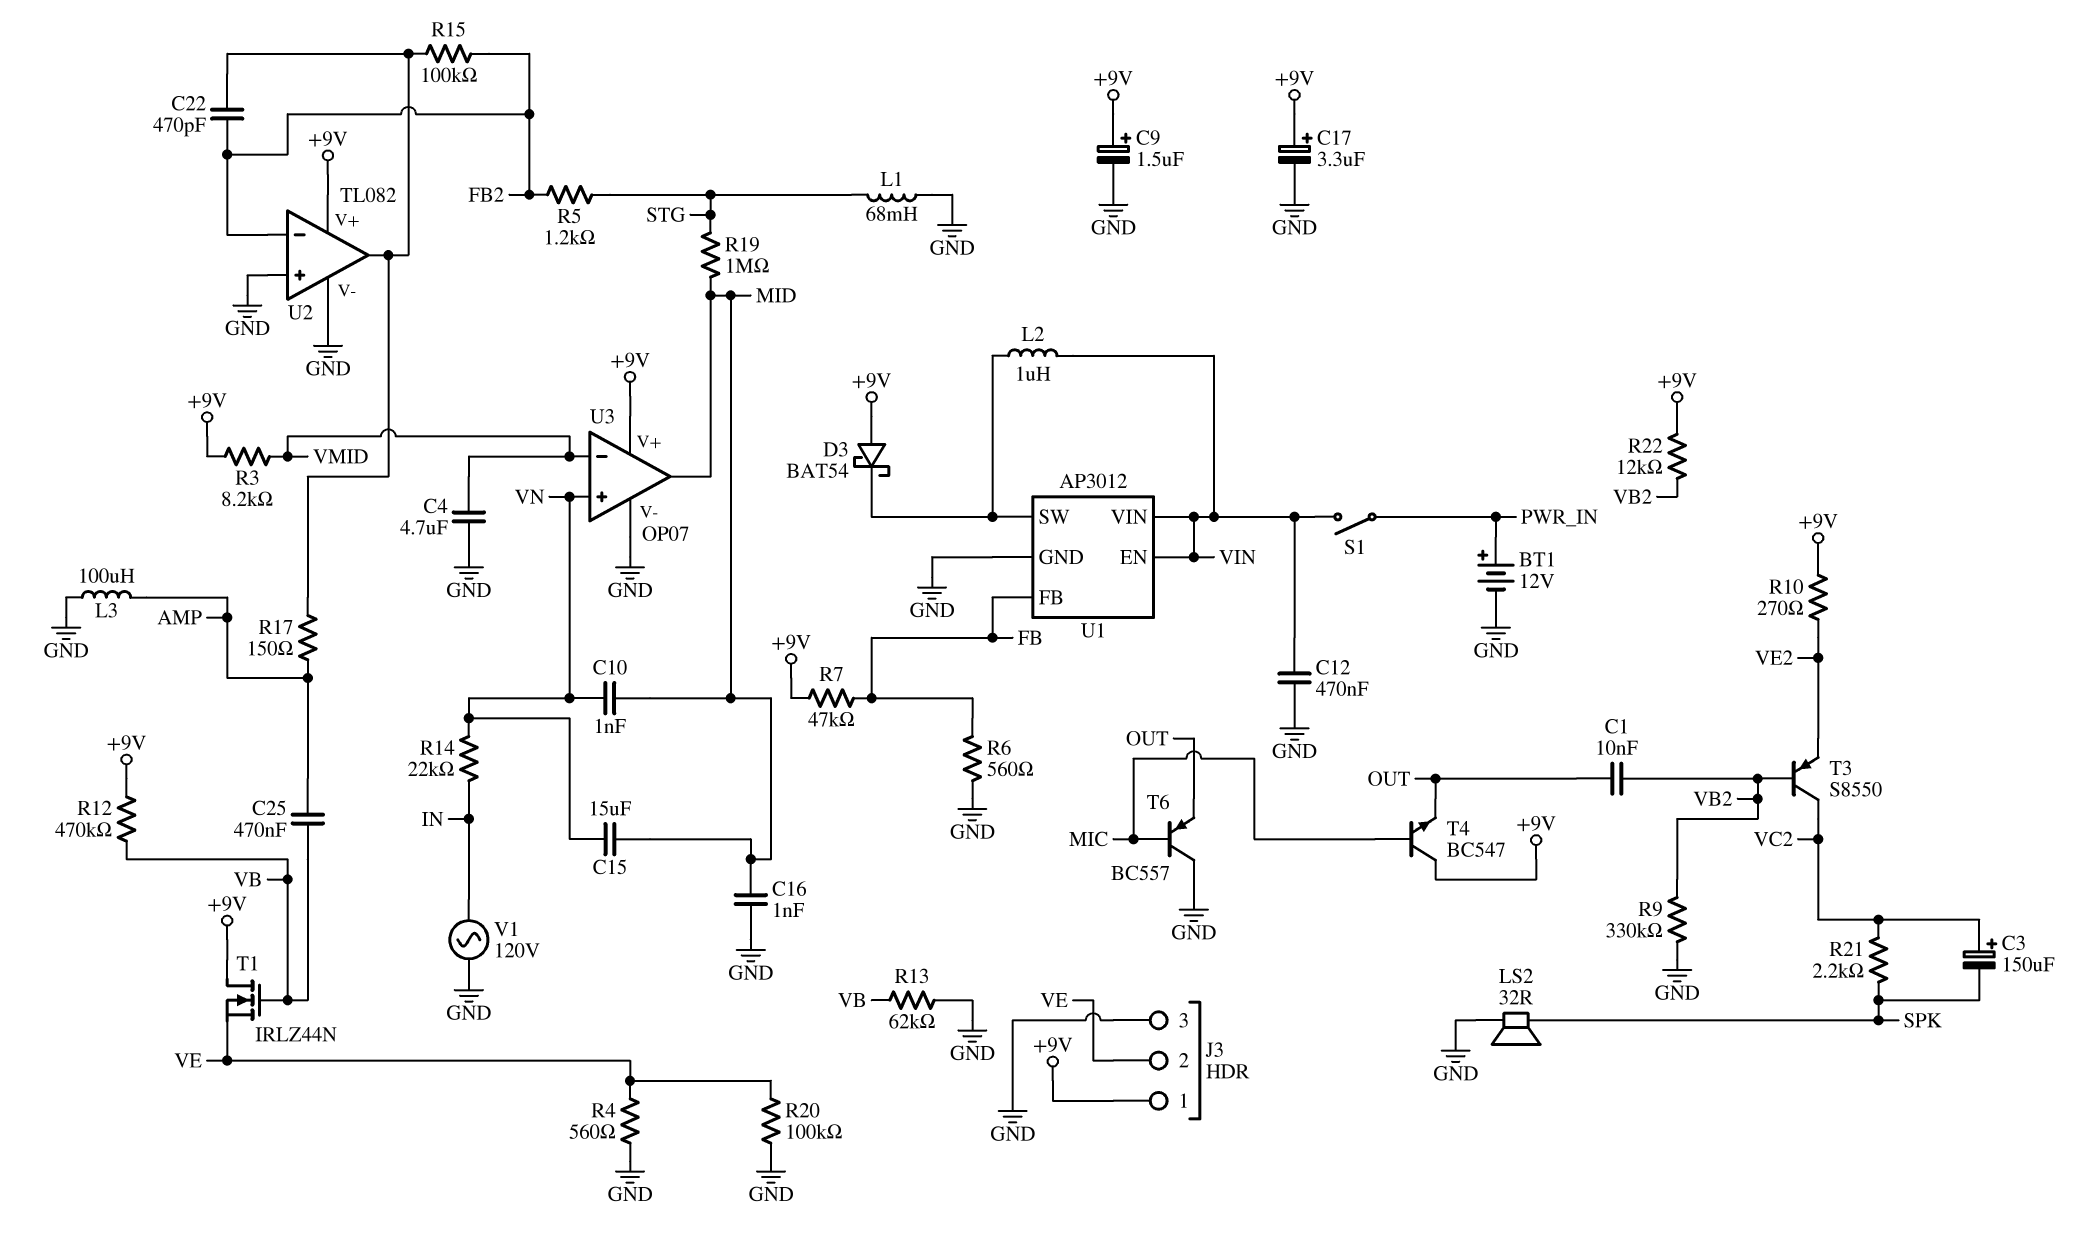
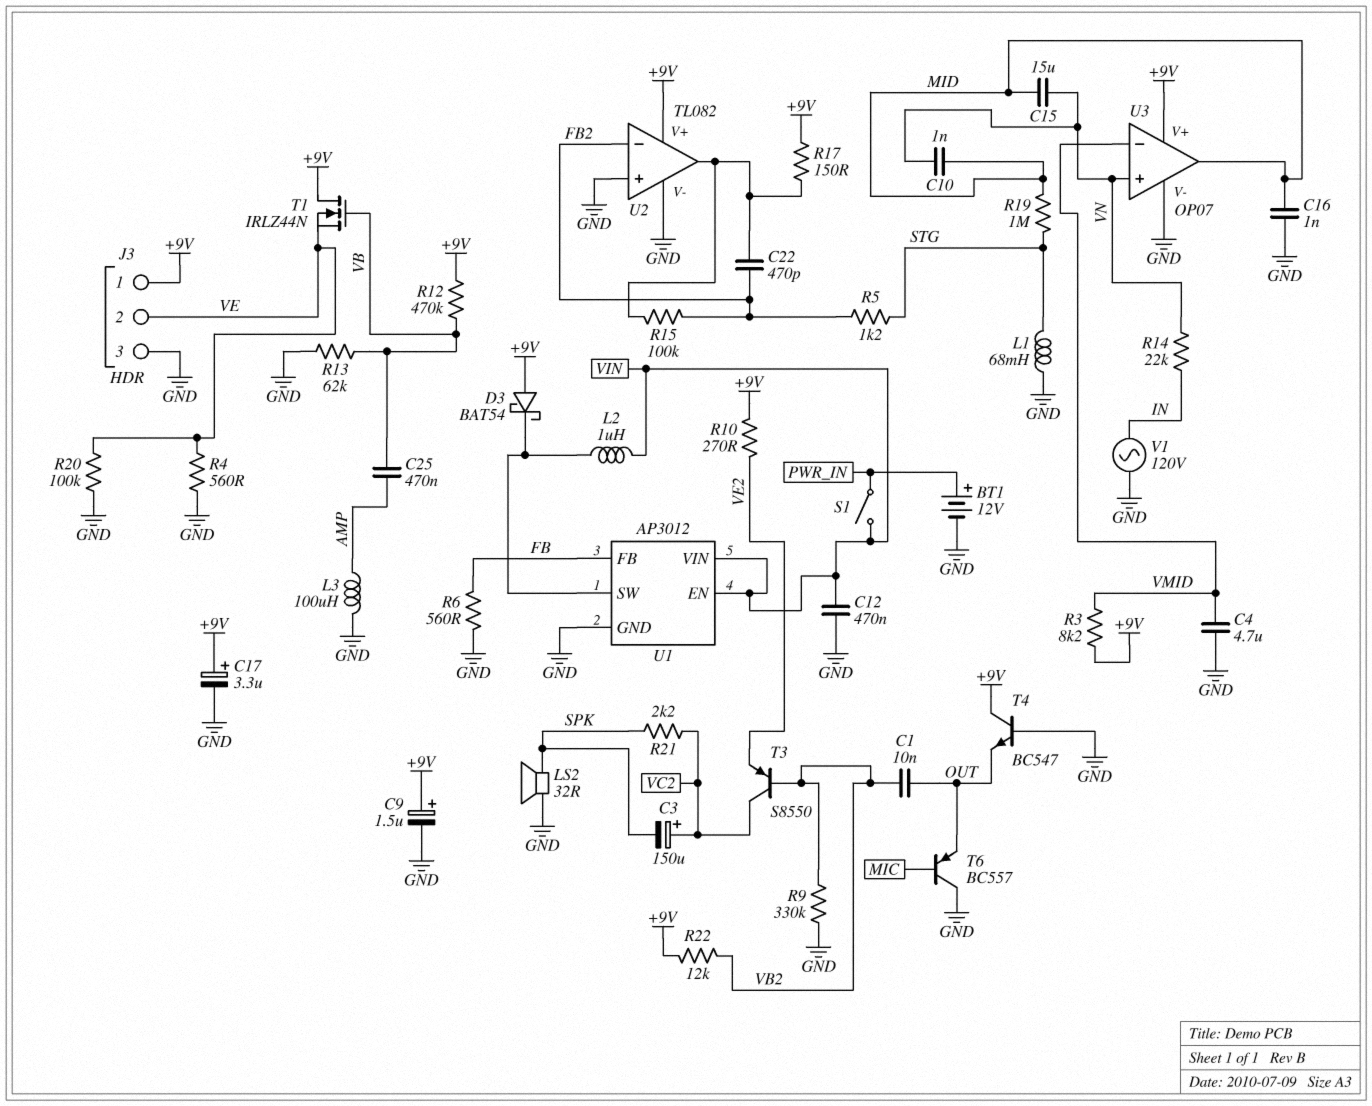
R7: 47k (+9V, FB) -> none
R17: 150 (AMP, U2/out) -> 150 (+9V, U2/out)
T4: NPN BC547 (B MIC, C +9V, E OUT) -> NPN BC547 (B GND, C +9V, E OUT)

